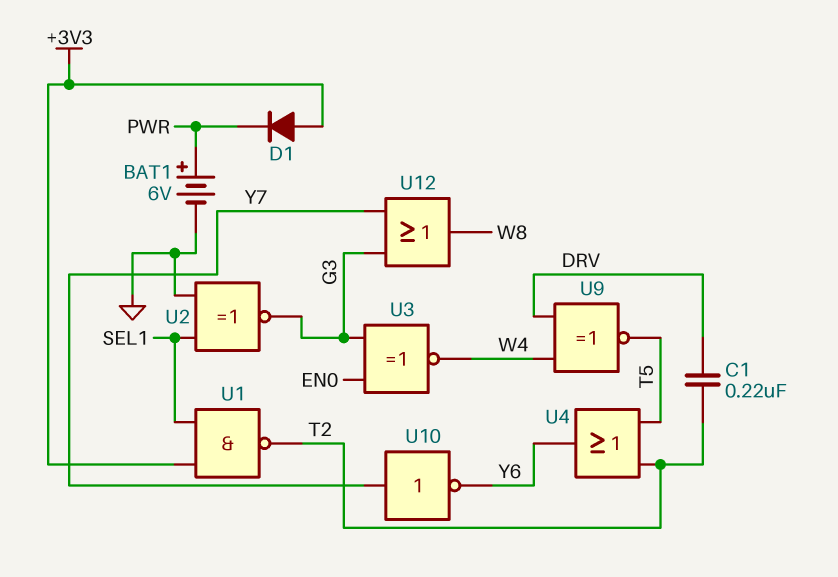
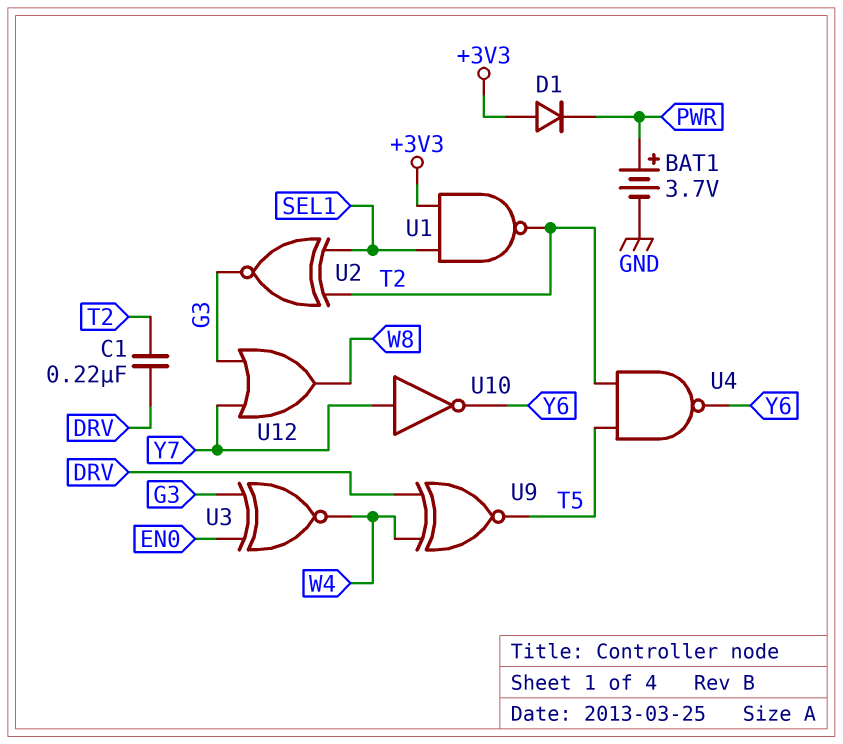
BAT1: 6V (plus PWR, minus GND) -> 3.7V (plus PWR, minus GND)
U2: XNOR (in GND, in SEL1, out G3) -> XNOR (in SEL1, in T2, out G3)
U4: OR (in T2, in T5, out Y6) -> NAND (in T2, in T5, out Y6)

